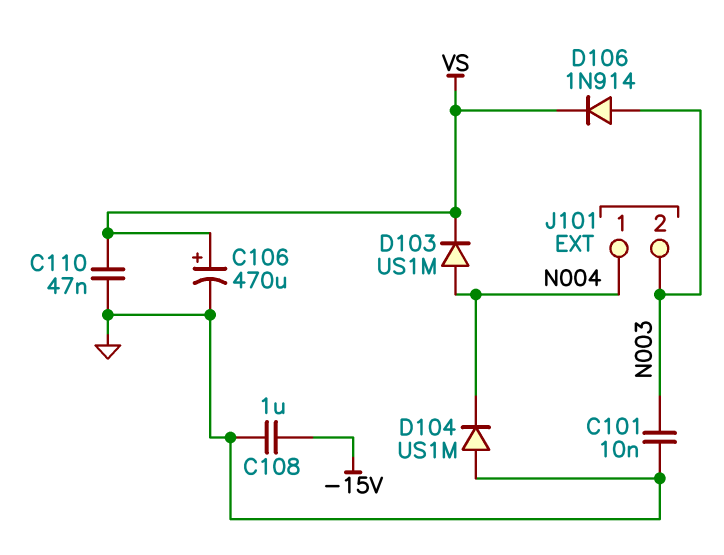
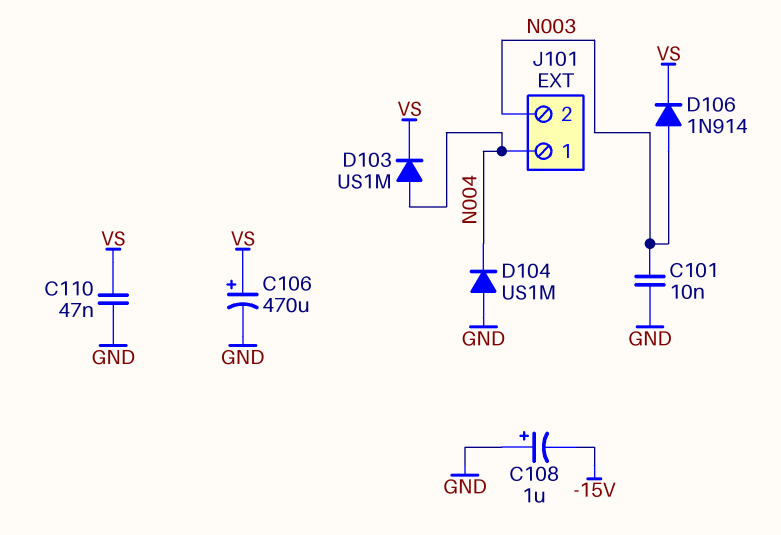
C108: 1uF (-15V, GND) -> 1uF (plus GND, minus -15V)

